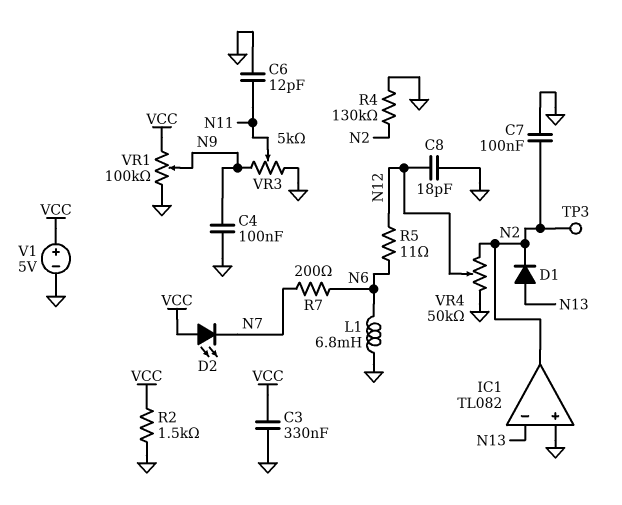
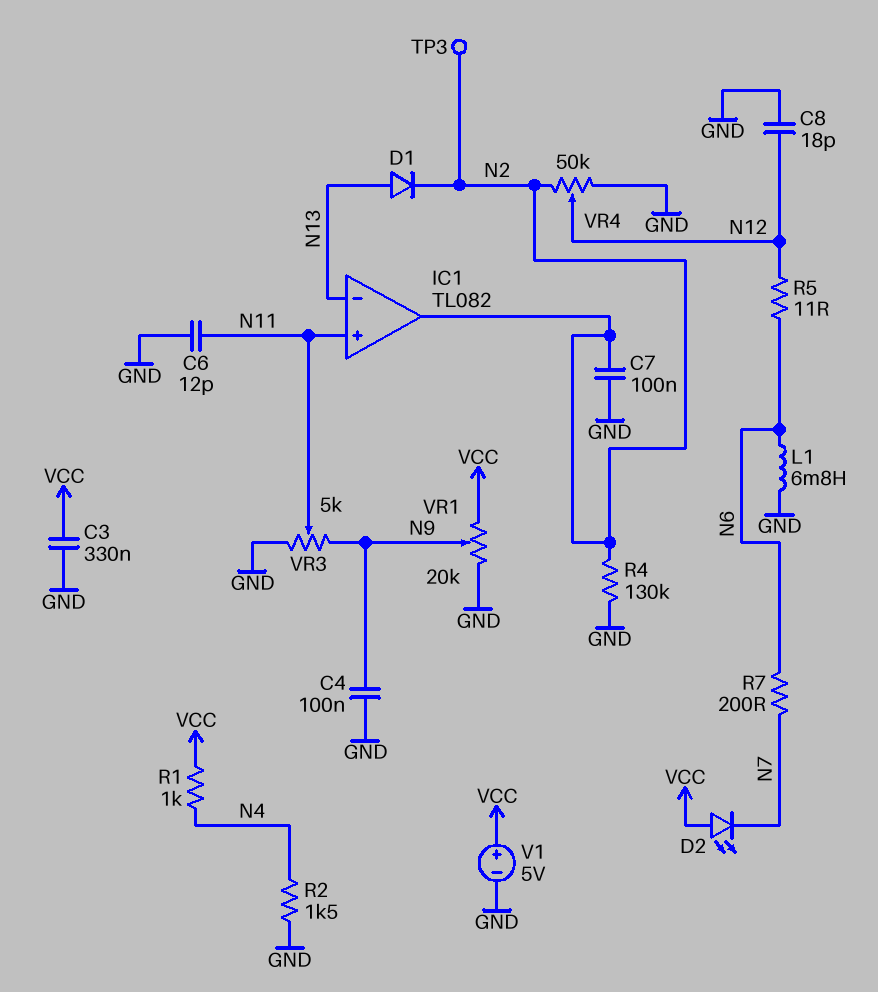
IC1 pin in+: GND -> N11
R1: none -> 1k (N4, VCC)
R2: 1.5k (GND, VCC) -> 1.5k (GND, N4)
VR1: 100k (GND, VCC, wiper N9) -> 20k (GND, VCC, wiper N9)

